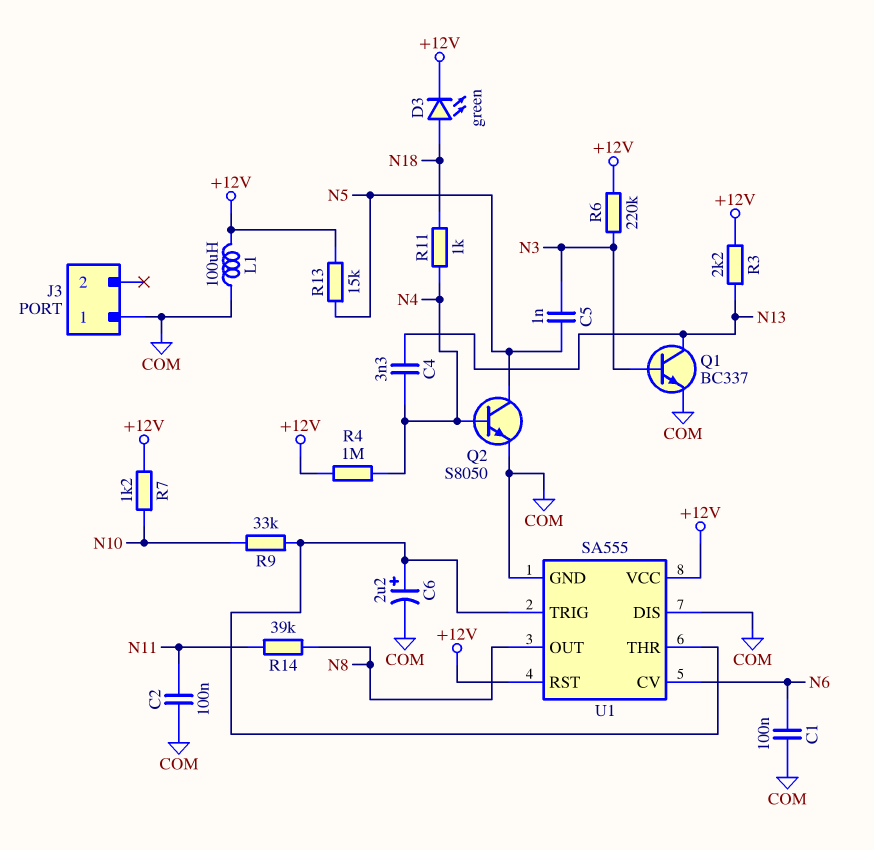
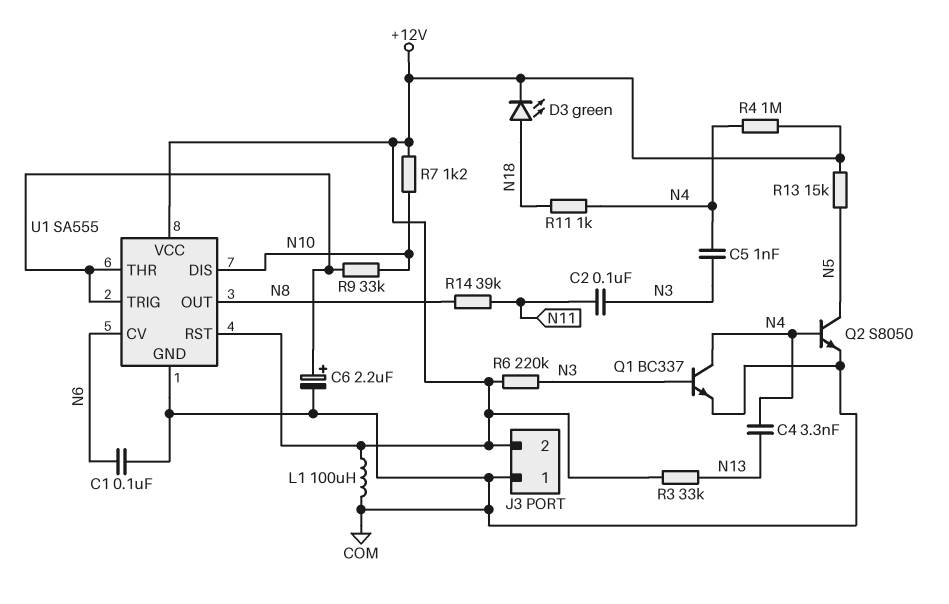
C2: 100nF (COM, N11) -> 100nF (N3, N11)
C5: 1nF (N3, N5) -> 1nF (N3, N4)
J3 pin 2: none -> +12V
Q1: NPN BC337 (B N3, C N13, E COM) -> NPN BC337 (B N3, C N4, E COM)
R3: 2.2k (+12V, N13) -> 33k (+12V, N13)
U1 pin DIS: COM -> N10

